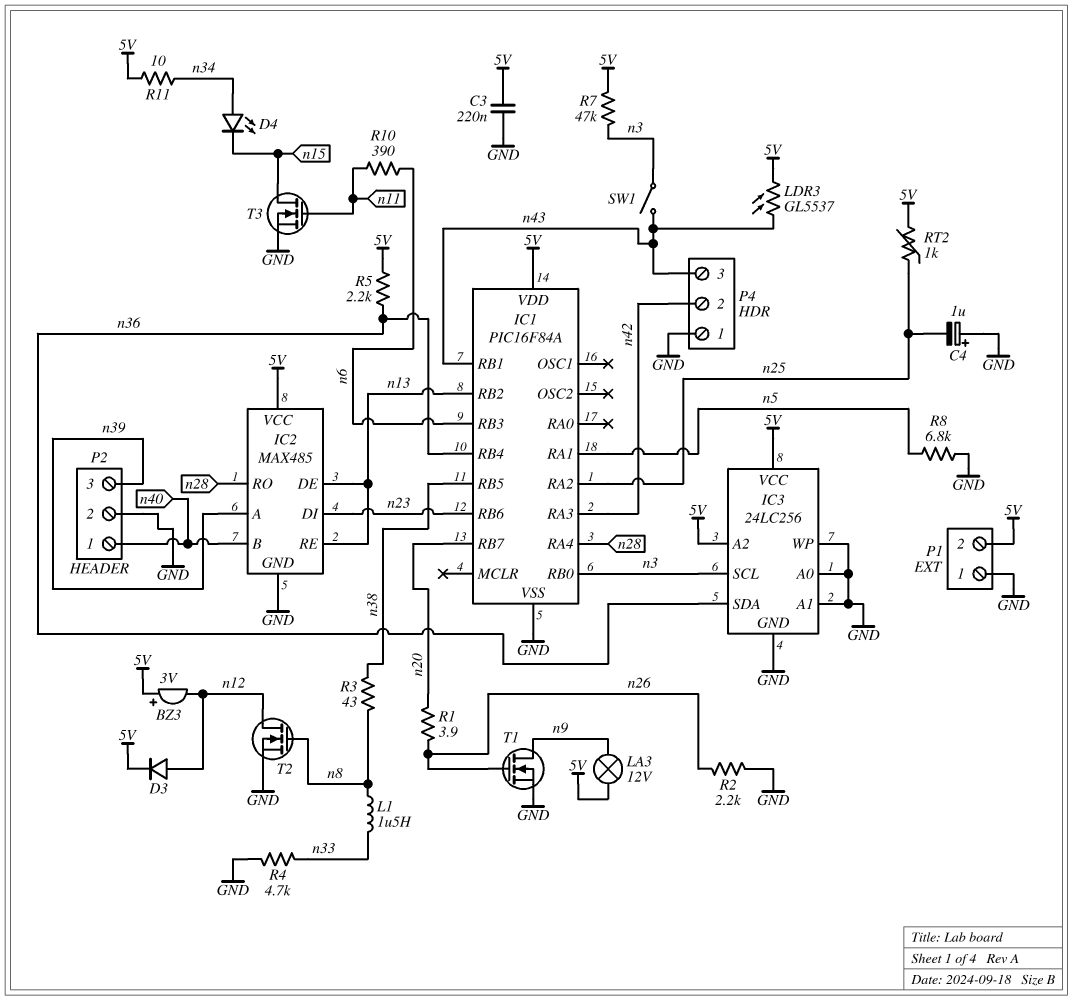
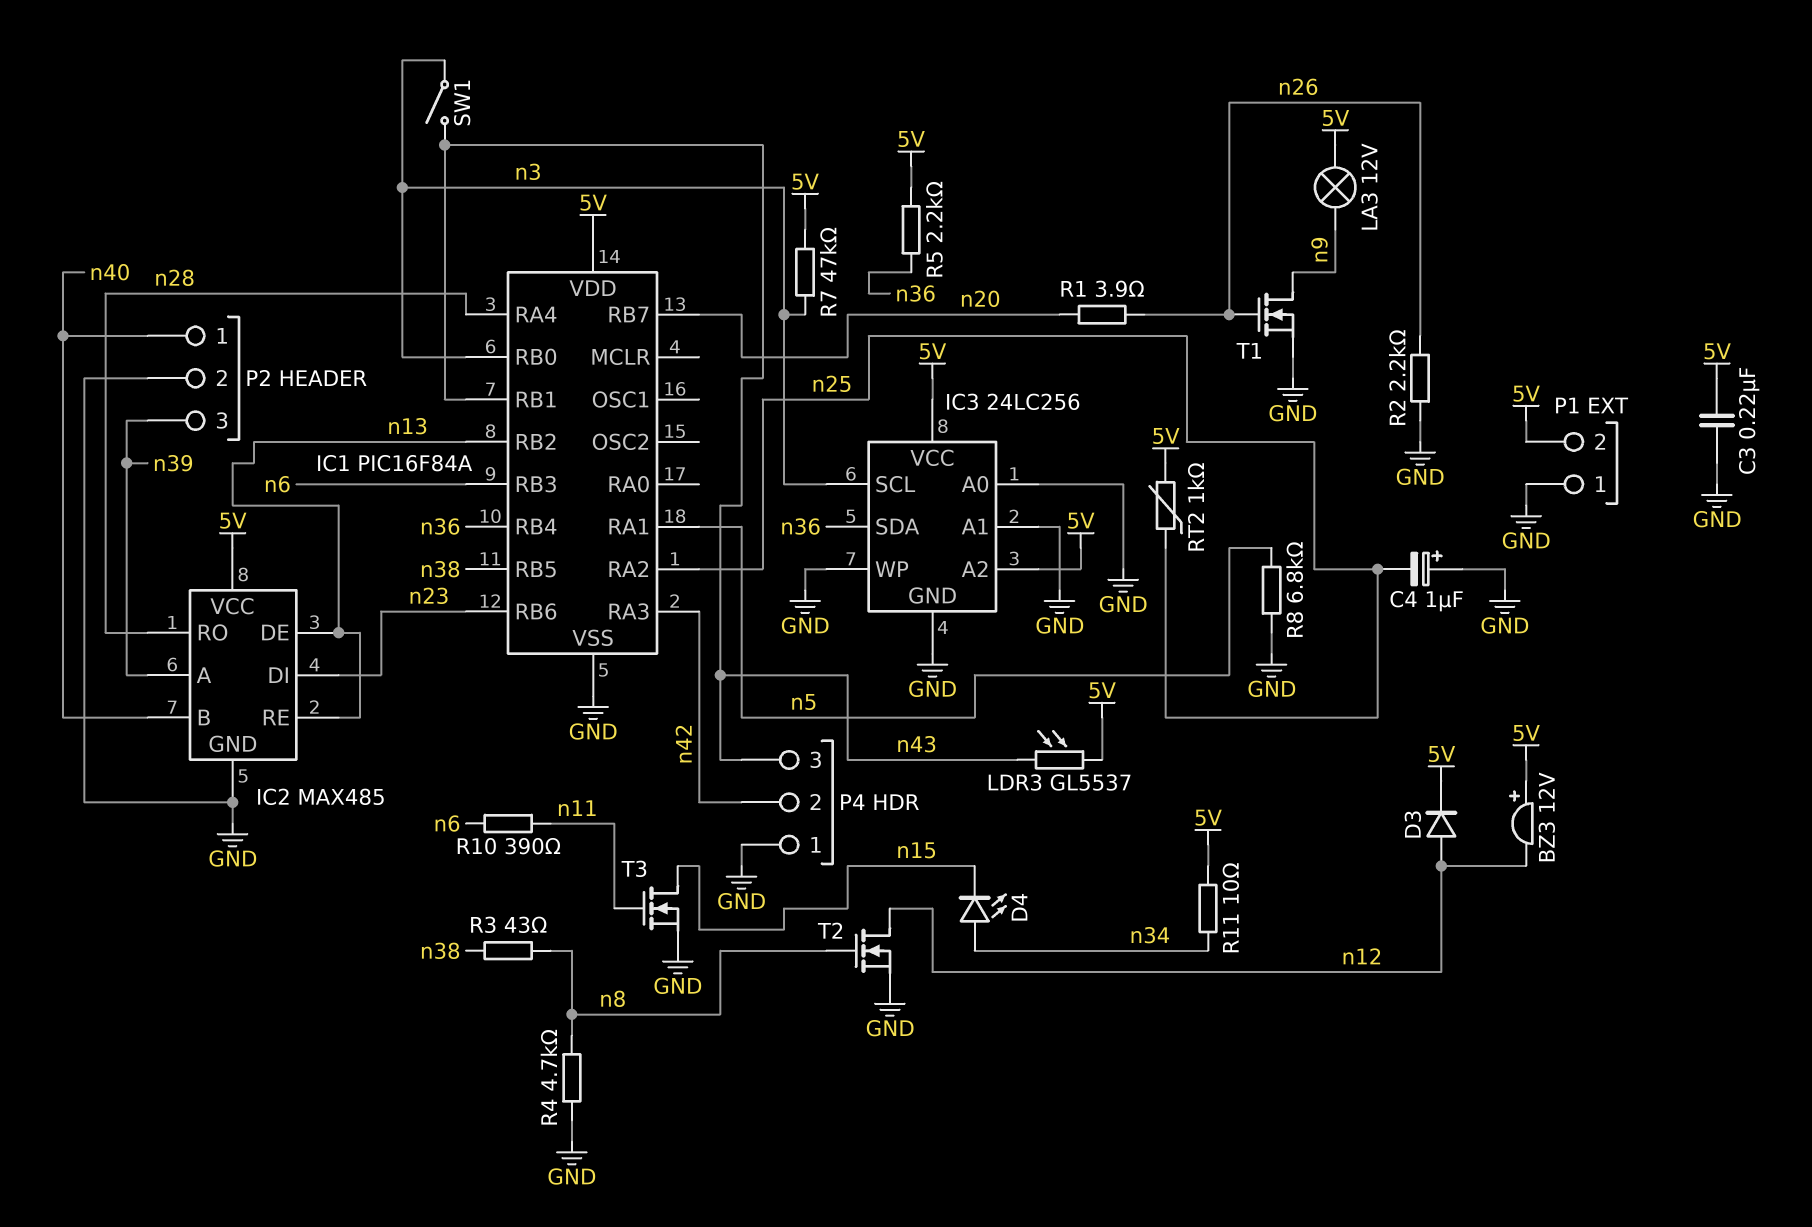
BZ3: buzzer 3V (plus 5V, minus n12) -> buzzer 12V (plus 5V, minus n12)
L1: 1.5uH (n8, n33) -> none
R4: 4.7k (GND, n33) -> 4.7k (GND, n8)

